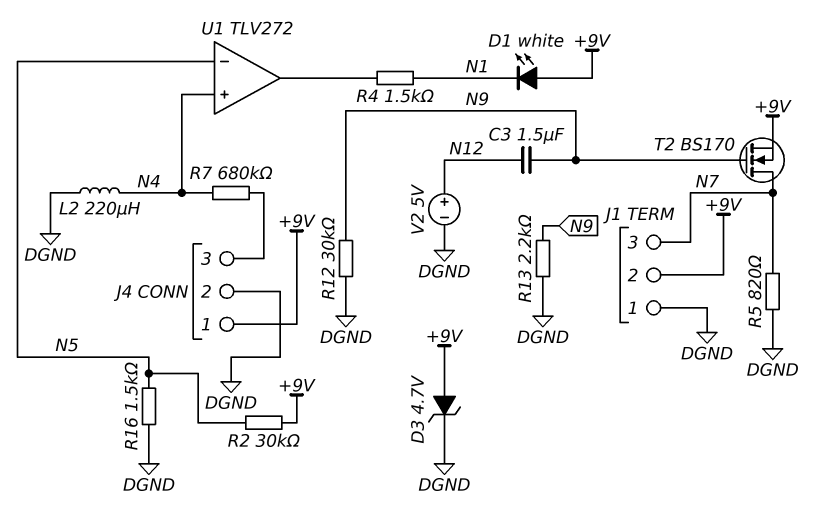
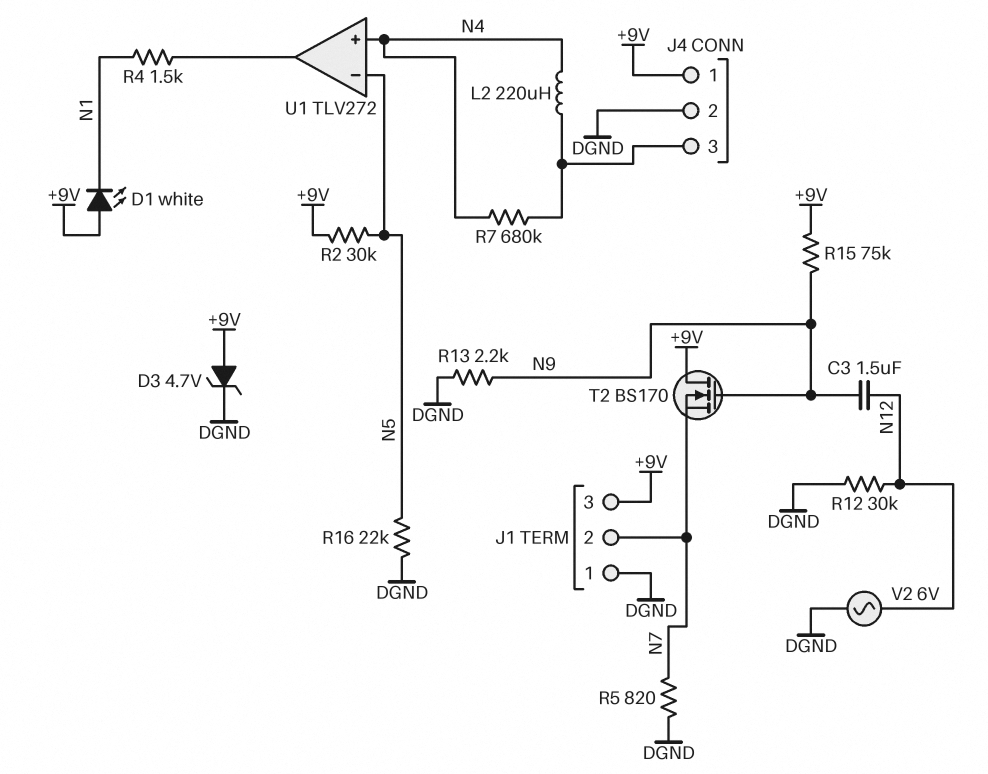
J1 pin 2: +9V -> N7
J1 pin 3: N7 -> +9V
L2: 220uH (DGND, N4) -> 220uH (J4/3, N4)
R12: 30k (DGND, N9) -> 30k (DGND, N12)
R15: none -> 75k (+9V, N9)
R16: 1.5k (DGND, N5) -> 22k (DGND, N5)
T2: NMOS BS170 (G N9, D N7, S +9V) -> NMOS BS170 (G N9, D +9V, S N7)
V2: 5V (plus N12, minus DGND) -> AC 6V (DGND, N12)

